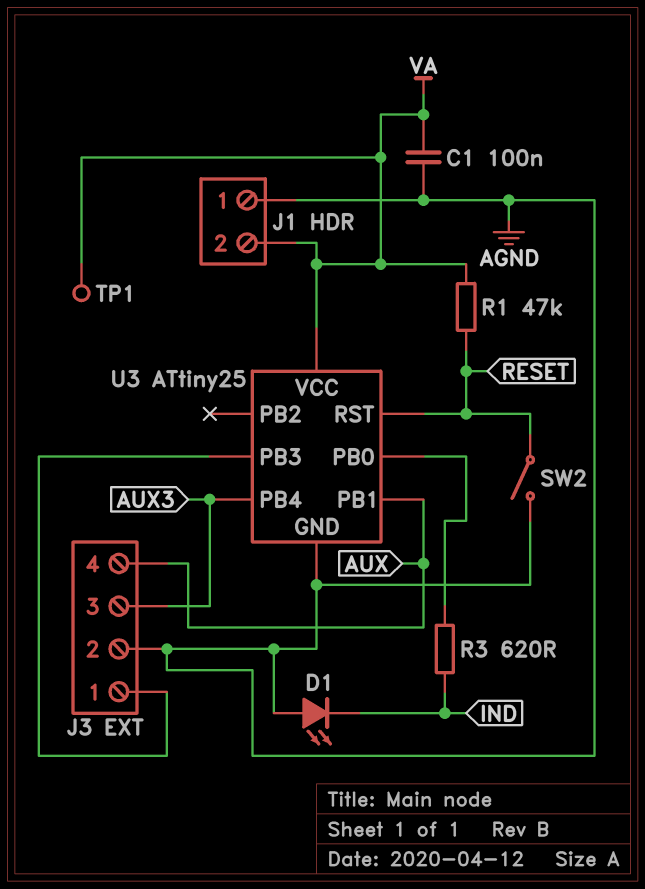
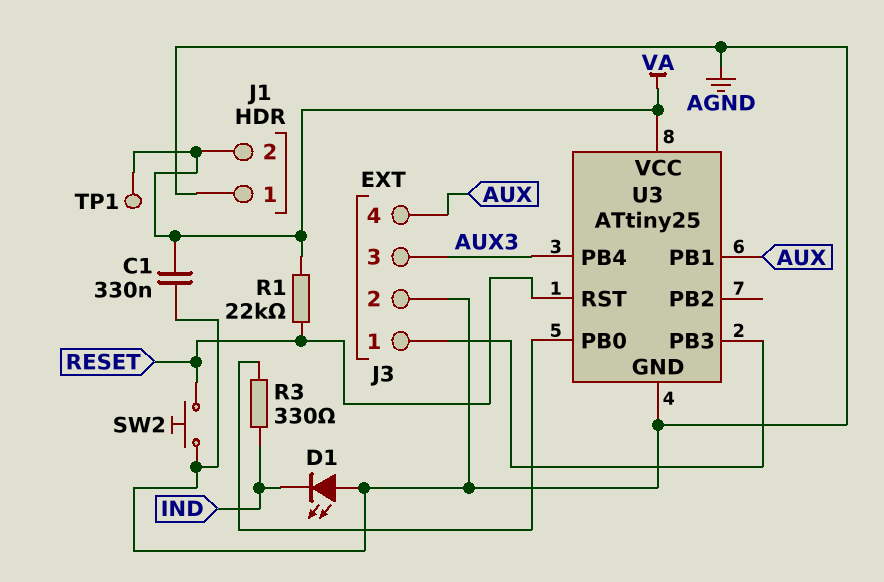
C1: 100nF (AGND, VA) -> 330nF (AGND, VA)
R1: 47k (RESET, VA) -> 22k (RESET, VA)
R3: 620 (IND, U3/PB0) -> 330 (IND, U3/PB0)
SW2: switch (AGND, RESET) -> button (AGND, RESET)

